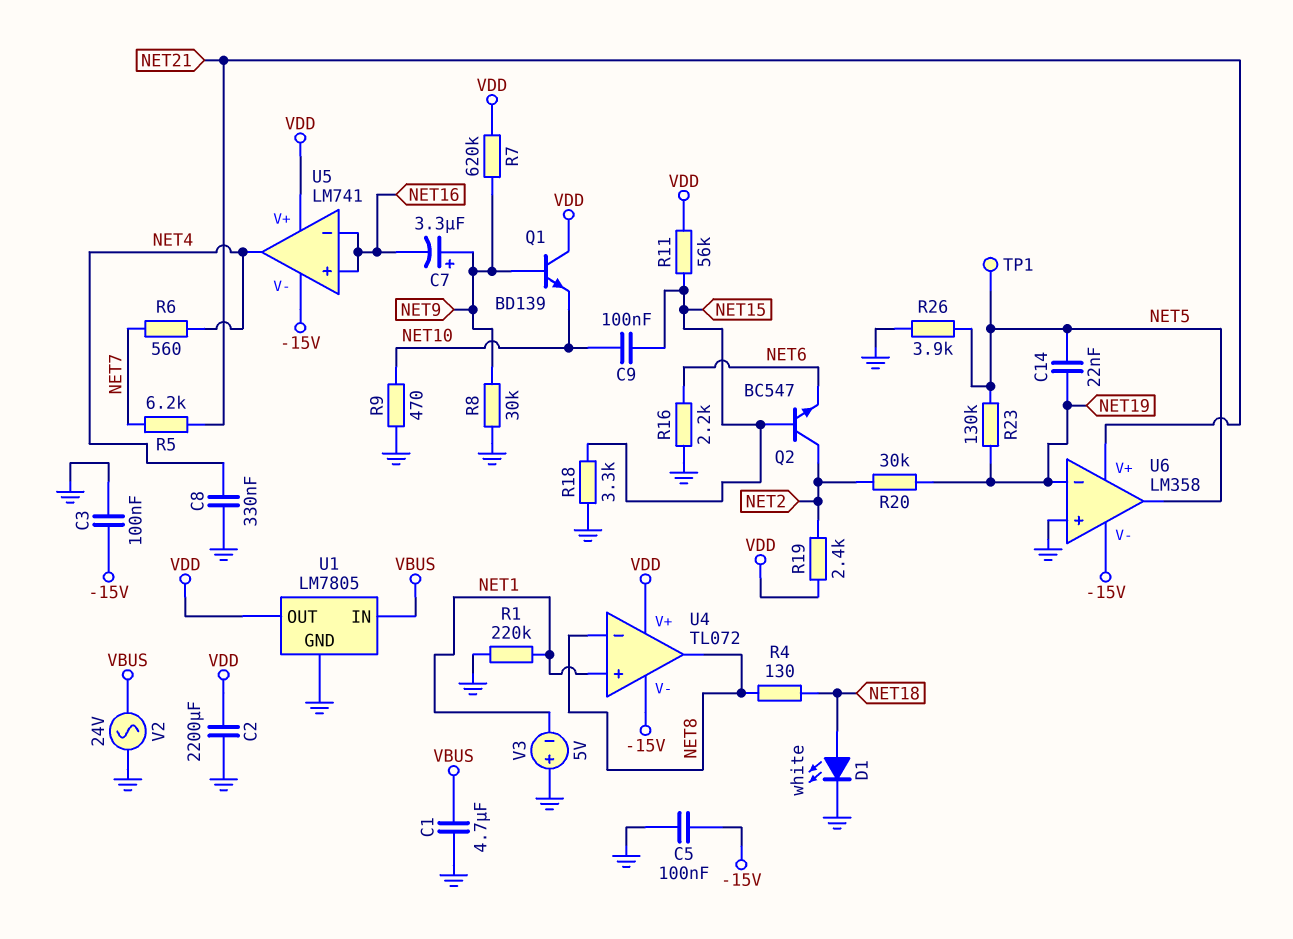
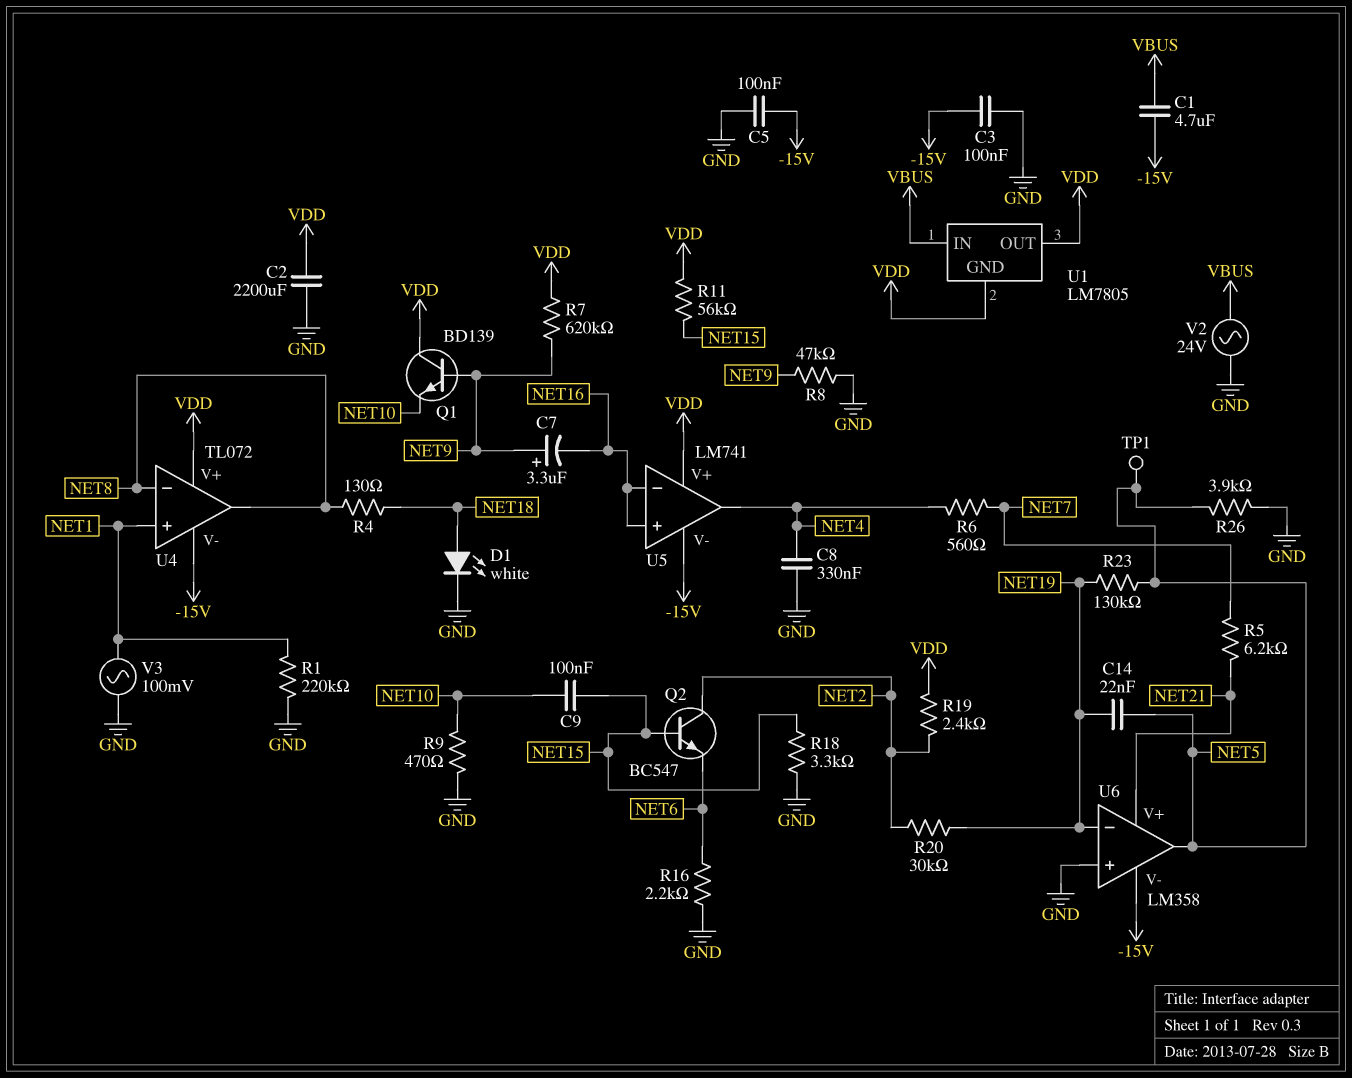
C1: 4.7uF (GND, VBUS) -> 4.7uF (-15V, VBUS)
R8: 30k (GND, NET9) -> 47k (GND, NET9)
U1 pin GND: GND -> VDD
V3: 5V (plus GND, minus NET1) -> AC 100mV (GND, NET1)

